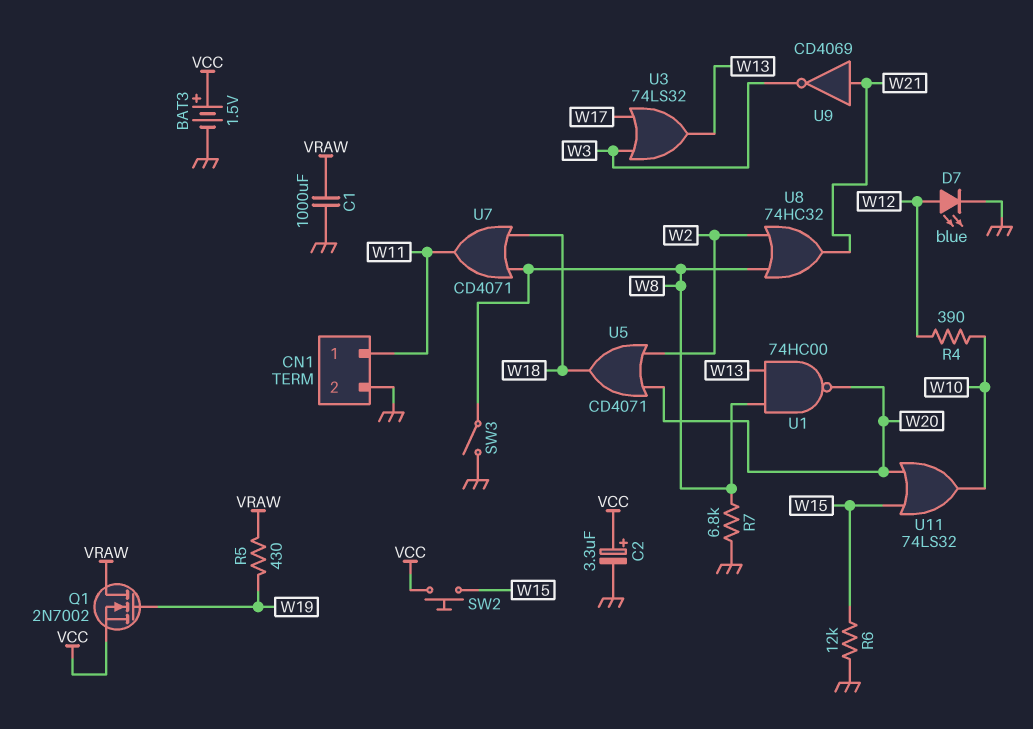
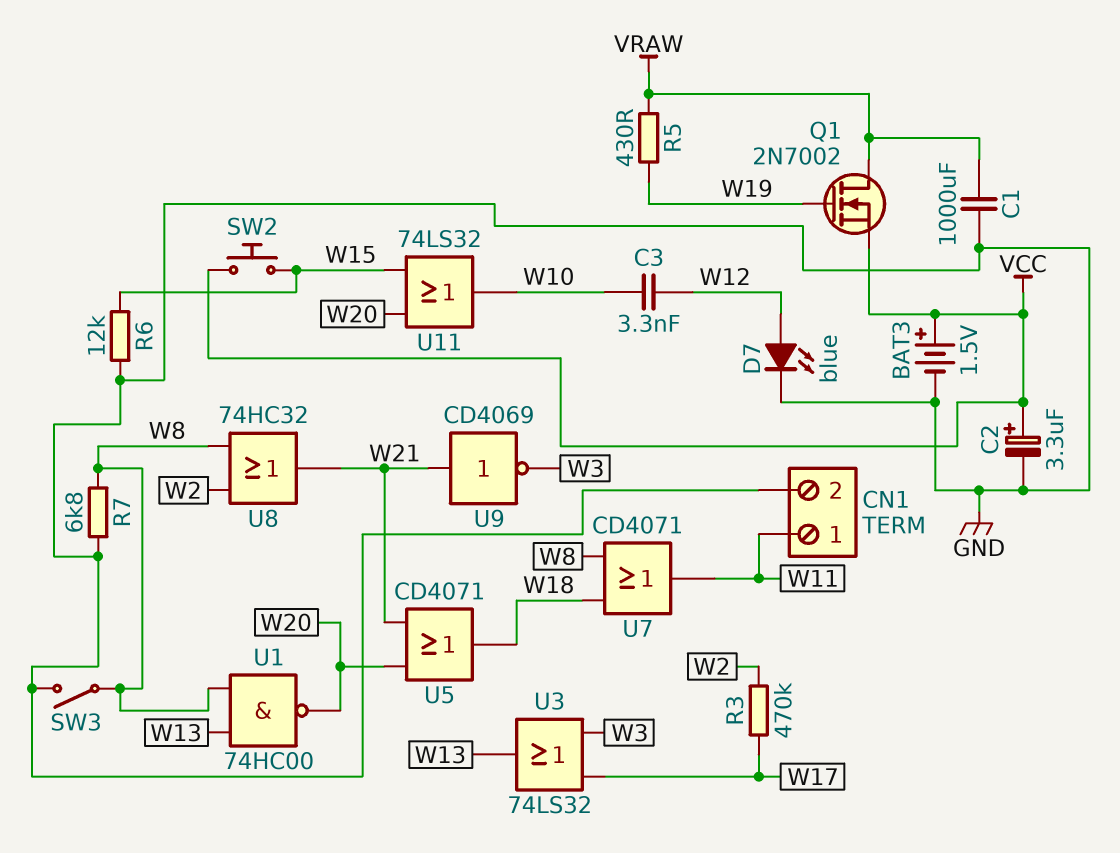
C3: none -> 3.3nF (W10, W12)
R3: none -> 470k (W2, W17)
R4: 390 (W10, W12) -> none
U5: OR CD4071 (in W2, in W20, out W18) -> OR CD4071 (in W20, in W21, out W18)

